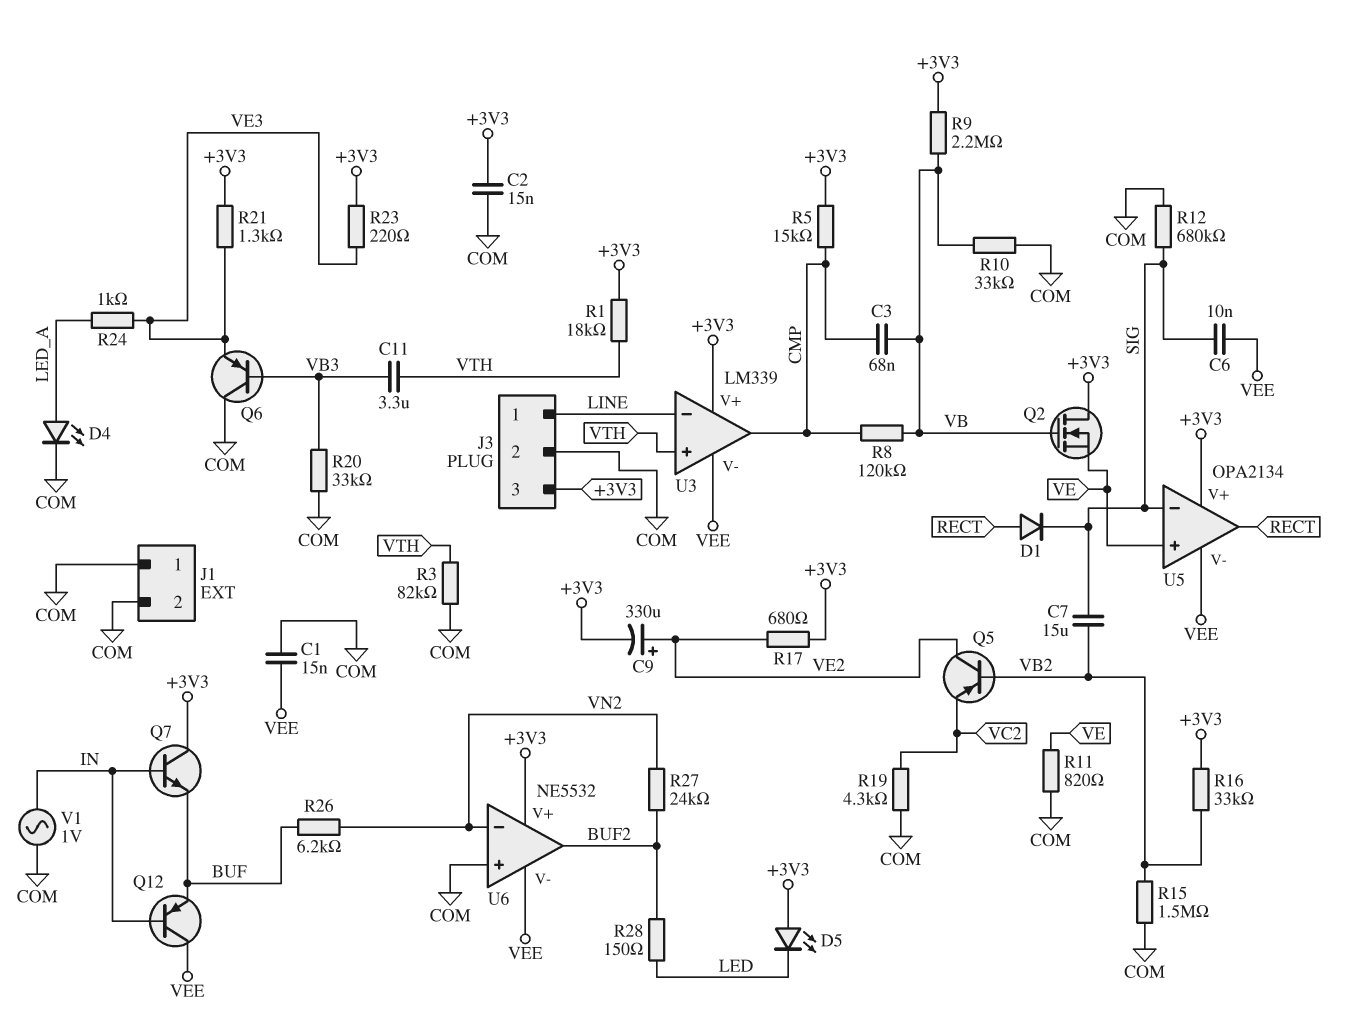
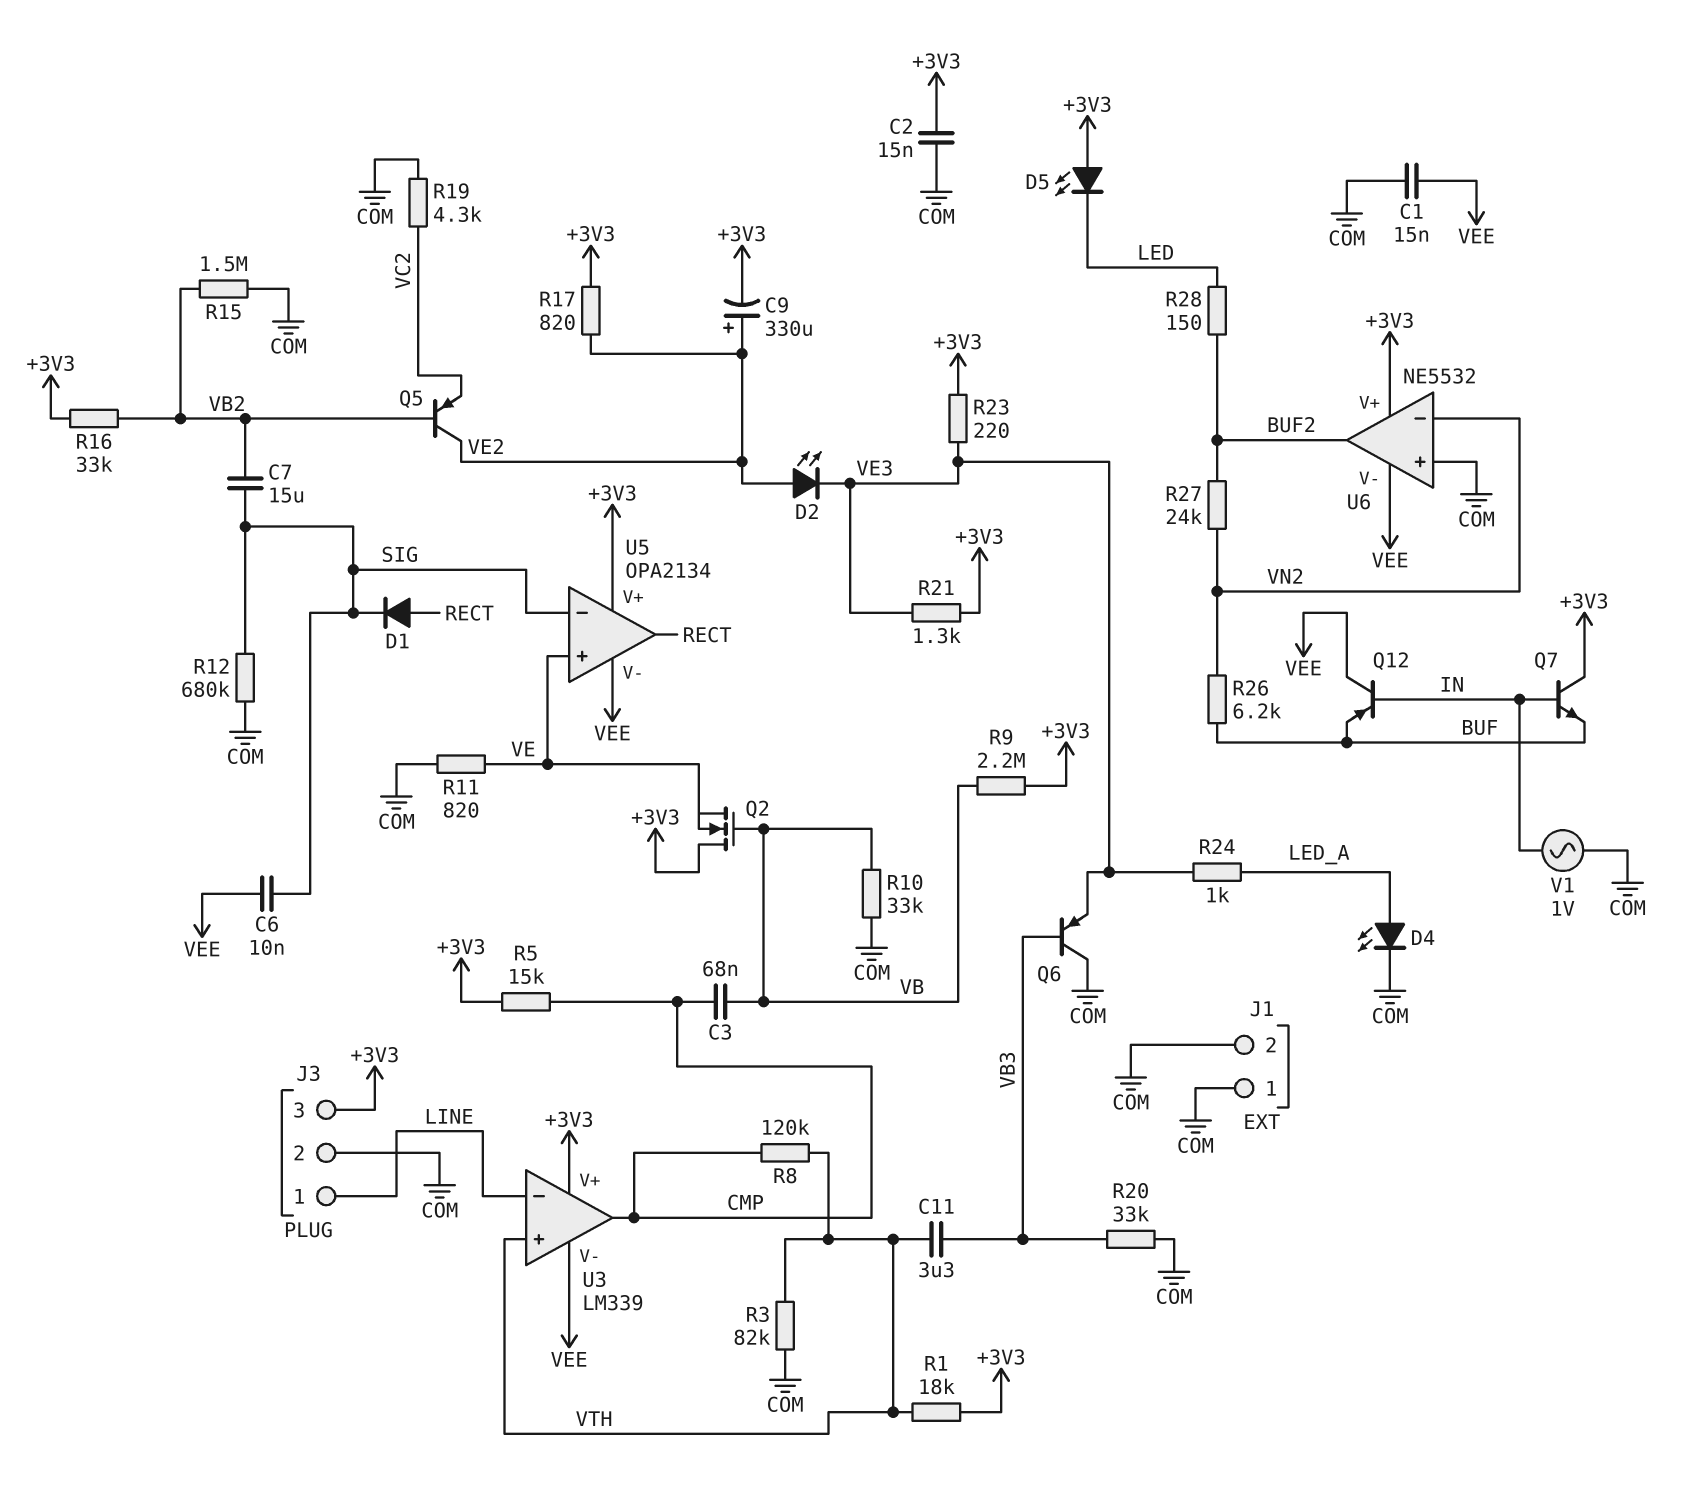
D2: none -> LED (A VE2, K VE3)
R8: 120k (CMP, VB) -> 120k (CMP, VTH)
R17: 680 (+3V3, VE2) -> 820 (+3V3, VE2)

